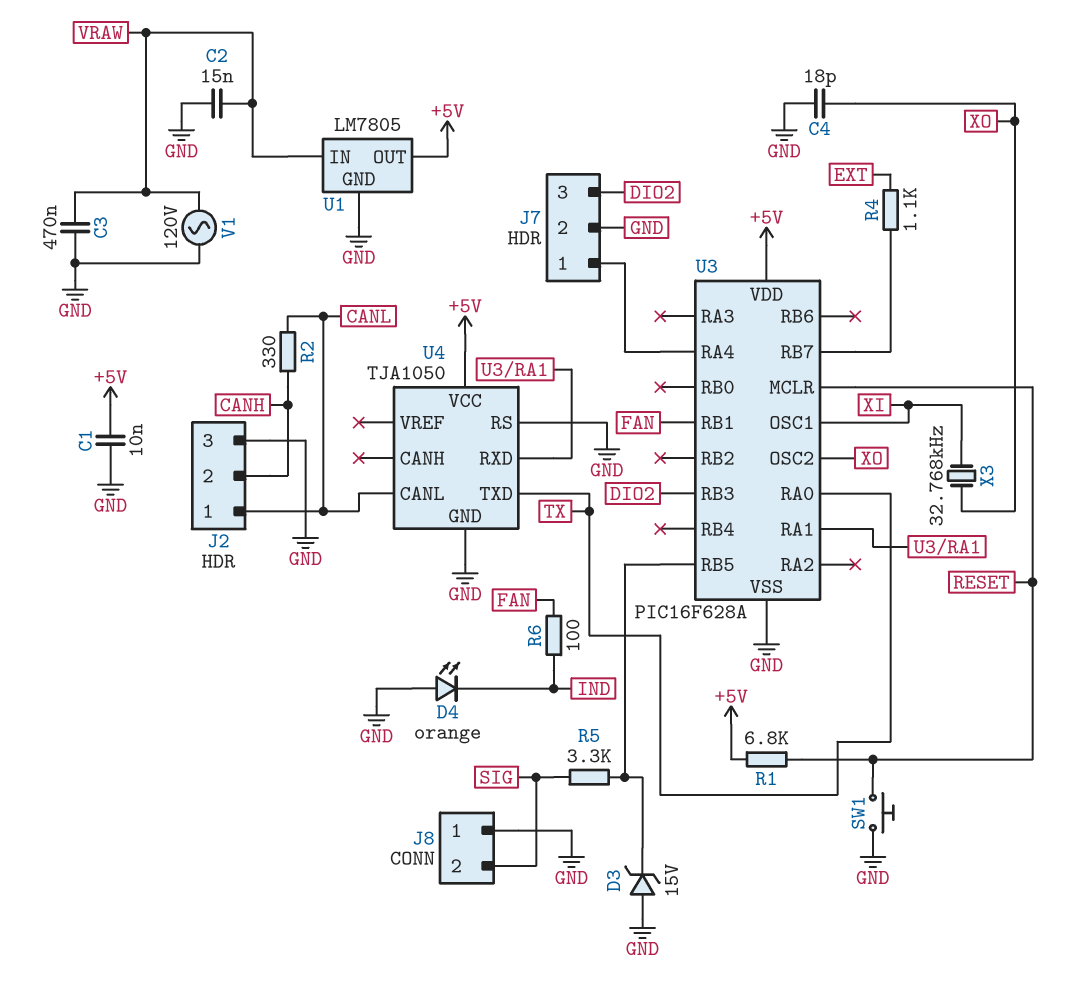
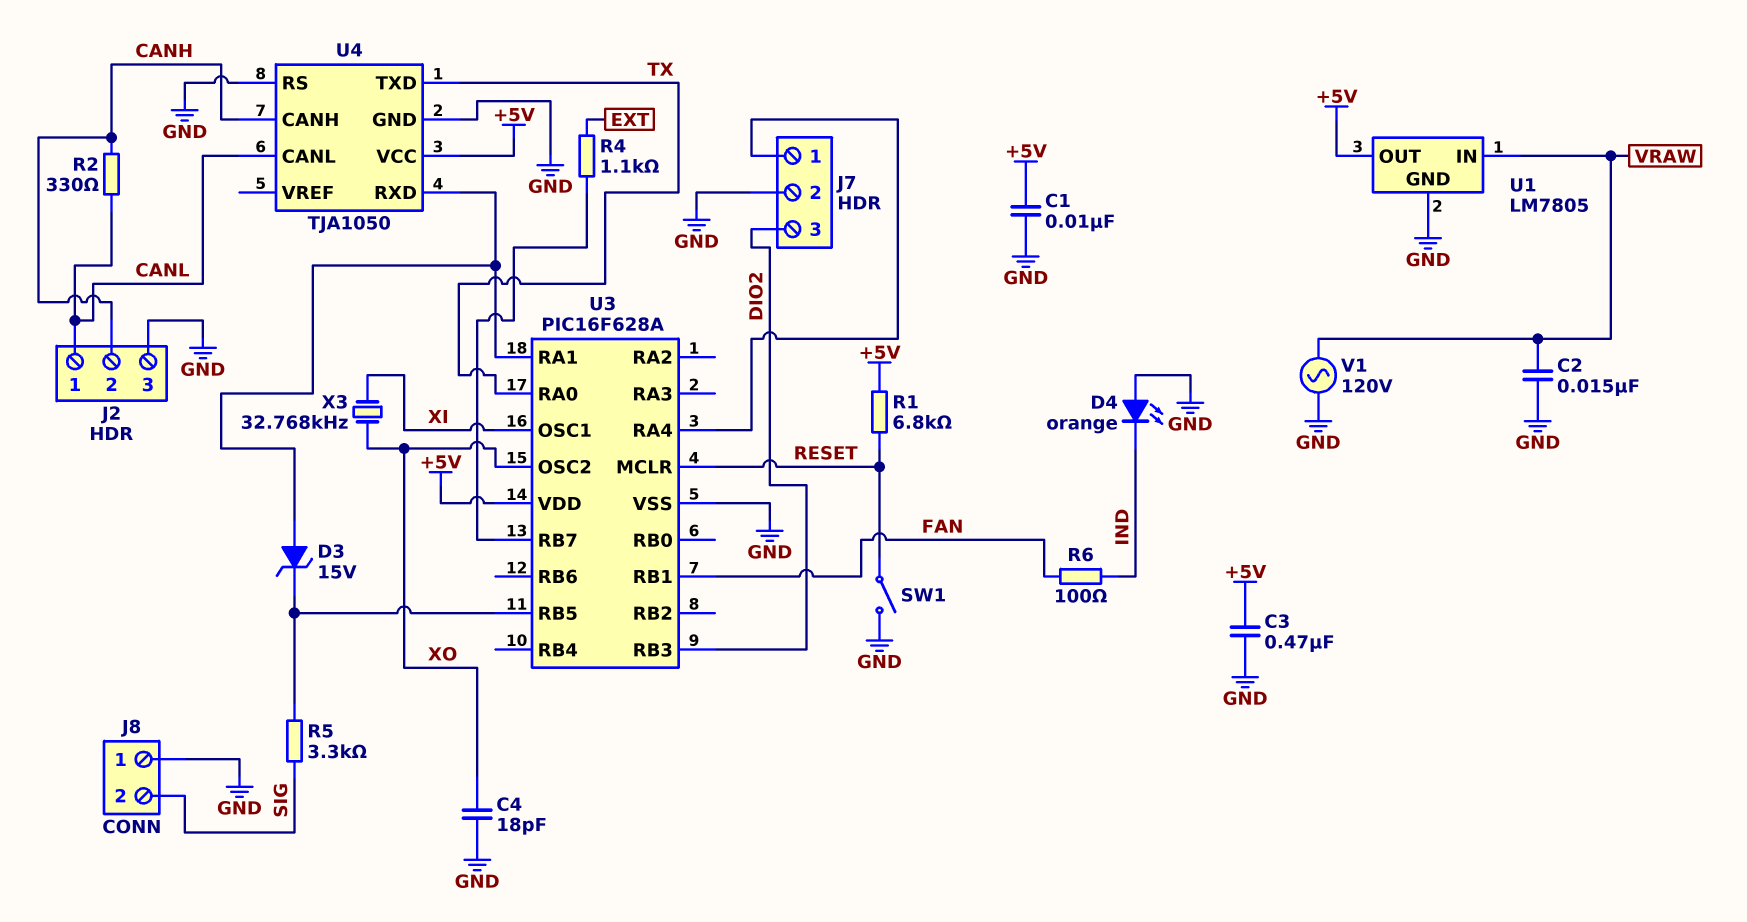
C3: 470nF (GND, VRAW) -> 470nF (+5V, GND)
D3: zener 15V (A GND, K U3/RB5) -> zener 15V (A U3/RA1, K U3/RB5)
SW1: button (GND, RESET) -> switch (GND, RESET)
U4 pin CANH: none -> CANH

